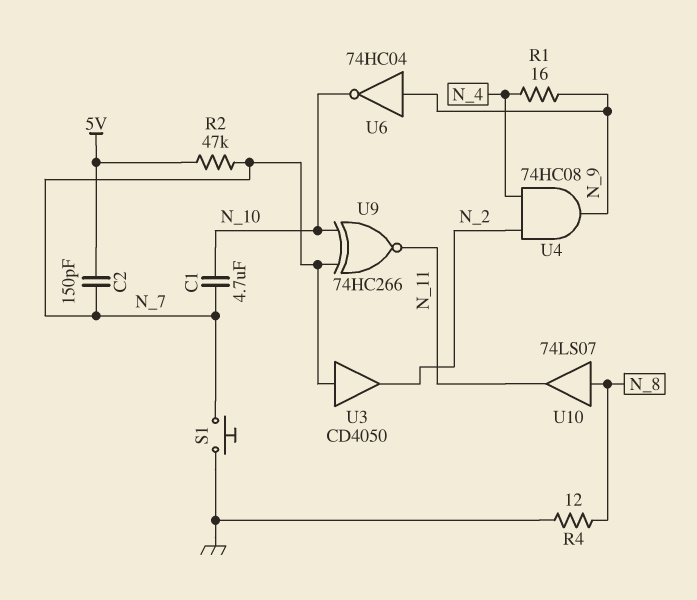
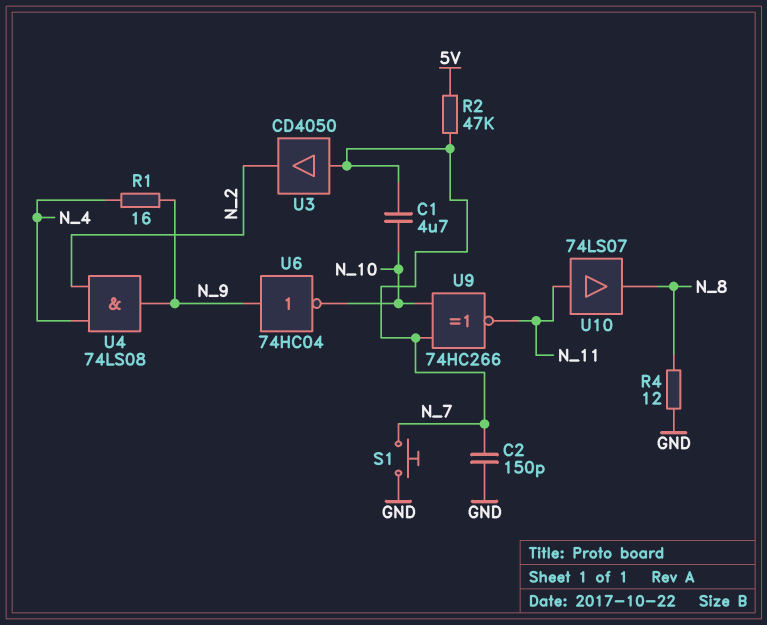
C2: 150pF (5V, N_7) -> 150pF (GND, N_7)
U4: AND 74HC08 (in N_2, in N_4, out N_9) -> AND 74LS08 (in N_2, in N_4, out N_9)
U10: buffer 74LS07 (in N_8, out N_11) -> buffer 74LS07 (in N_11, out N_8)

